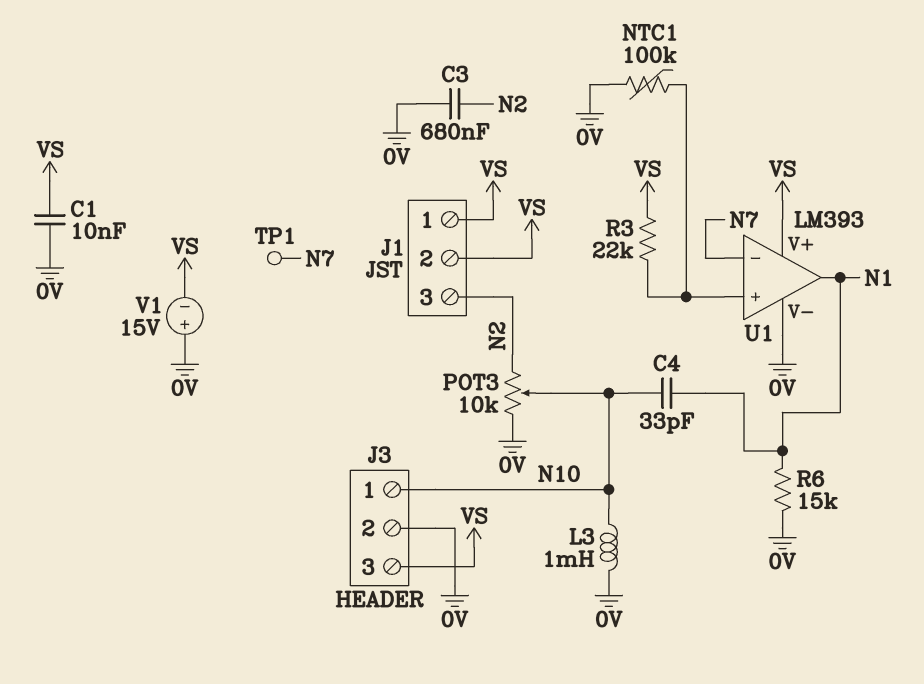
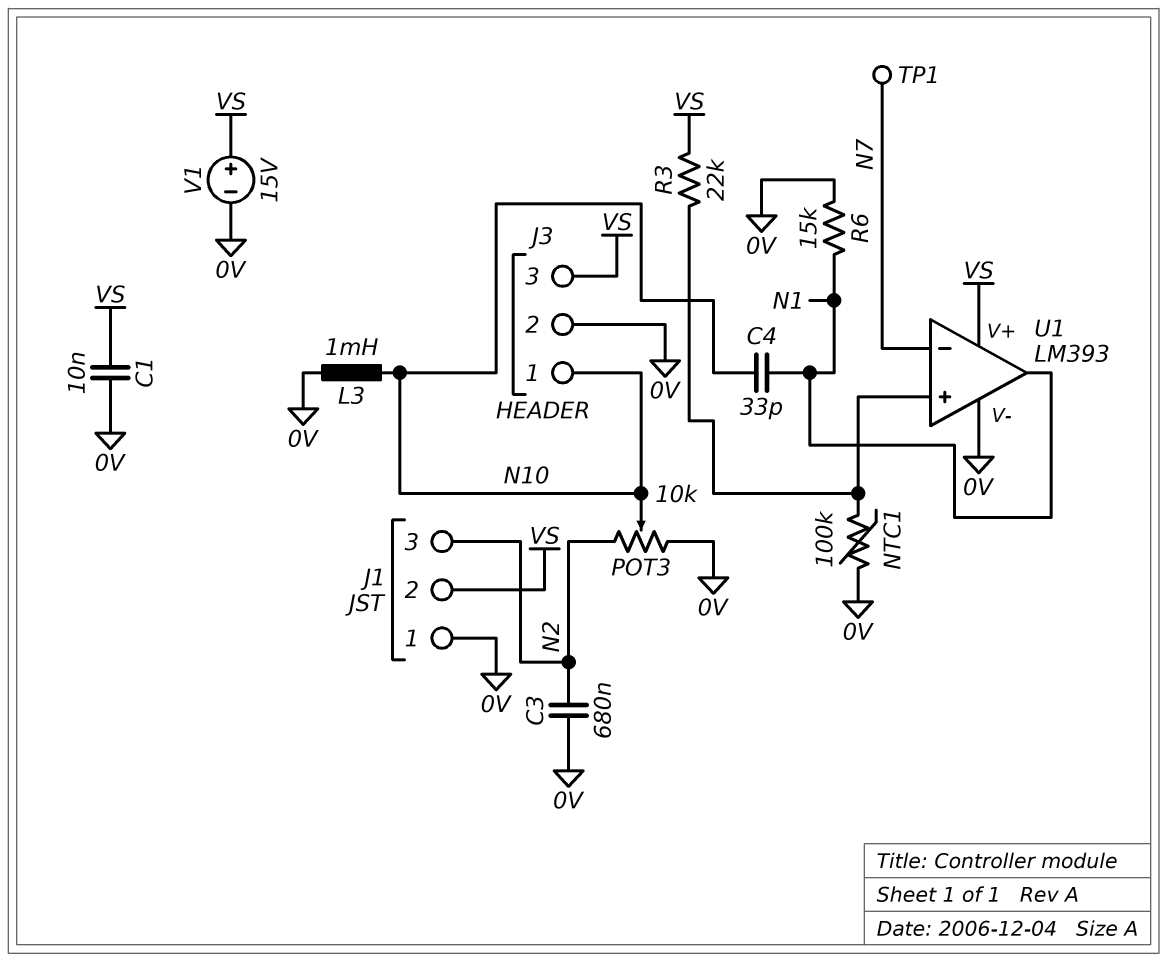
J1 pin 1: VS -> 0V
V1: 15V (plus 0V, minus VS) -> 15V (plus VS, minus 0V)

